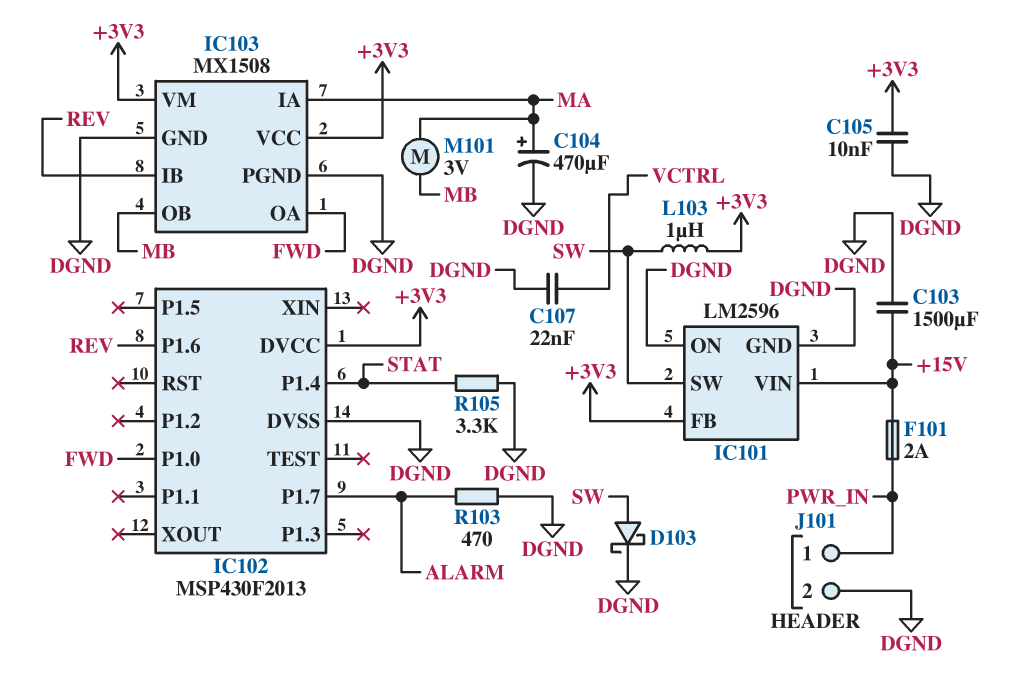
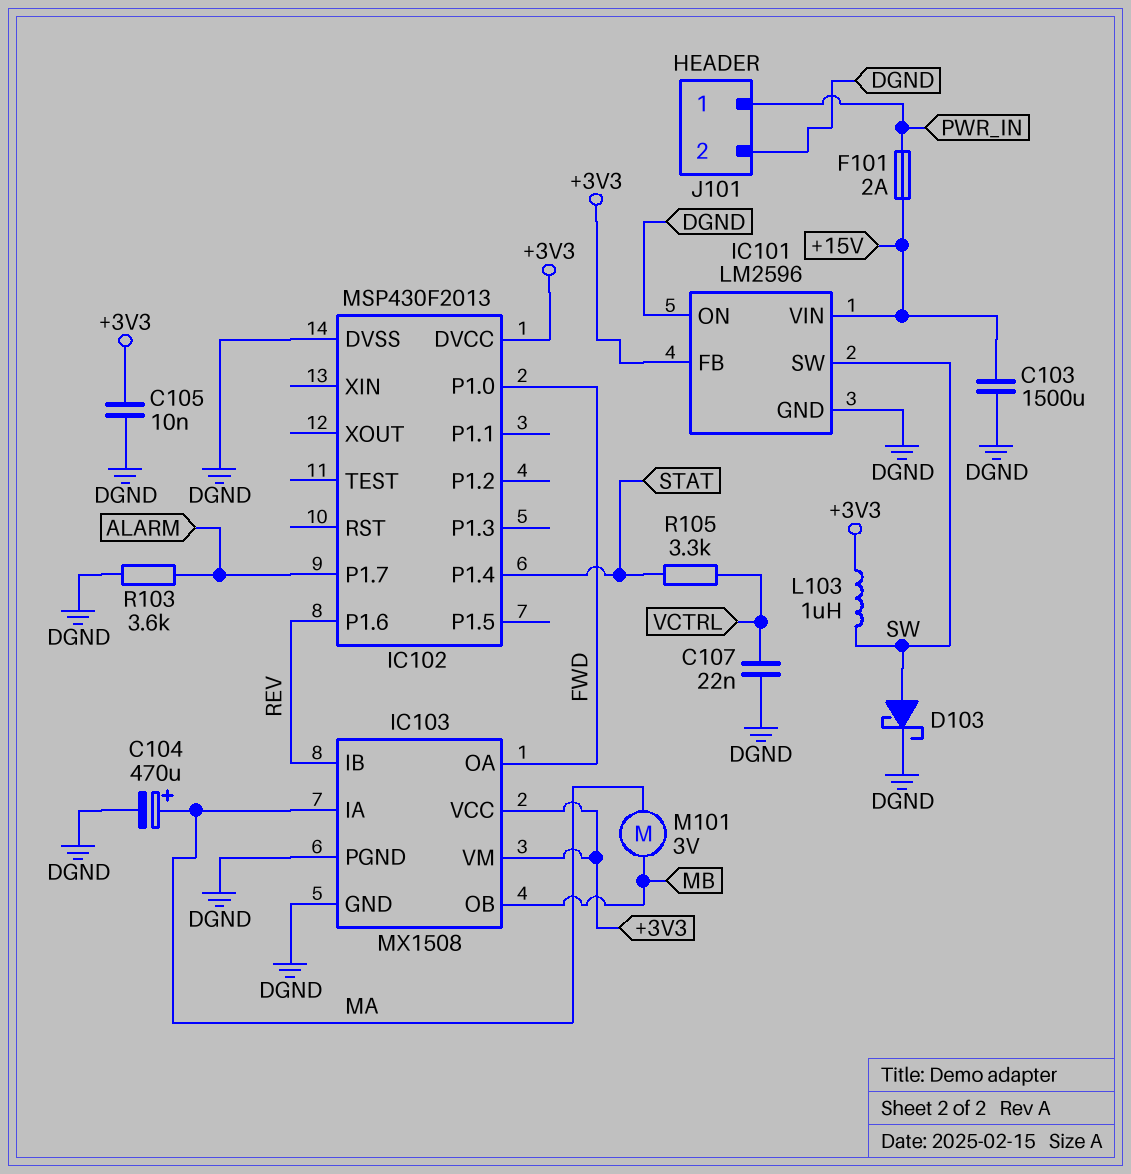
R103: 470 (ALARM, DGND) -> 3.6k (ALARM, DGND)
R105: 3.3k (DGND, STAT) -> 3.3k (STAT, VCTRL)

